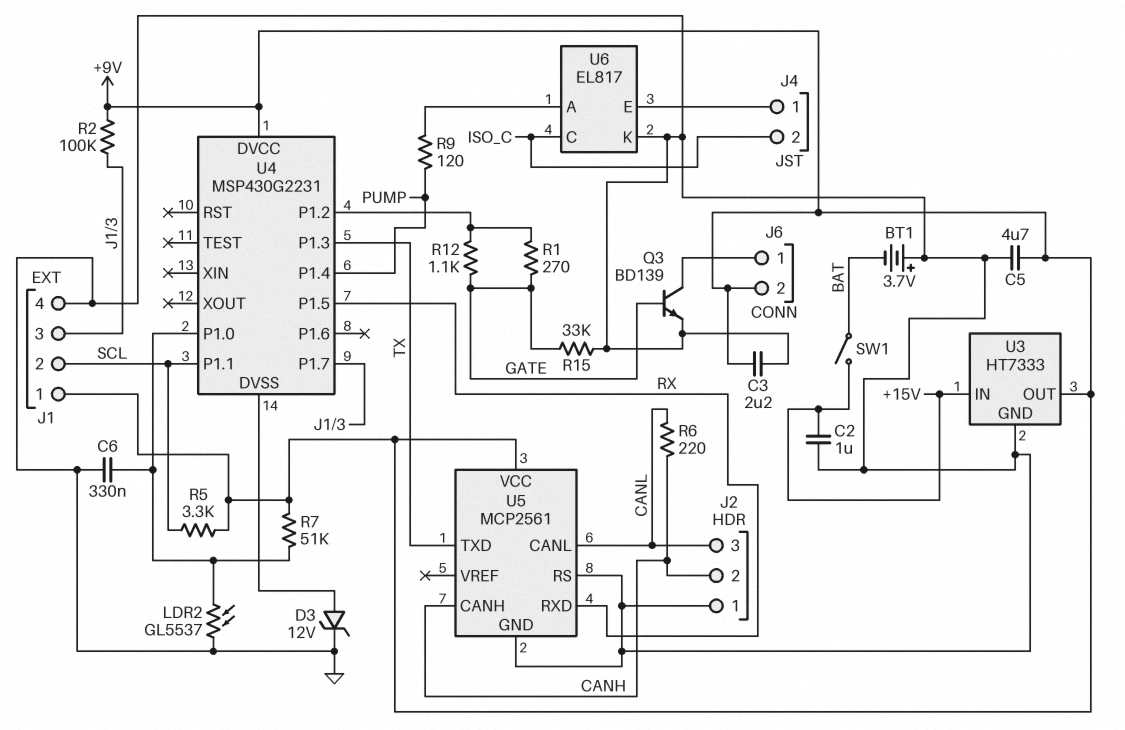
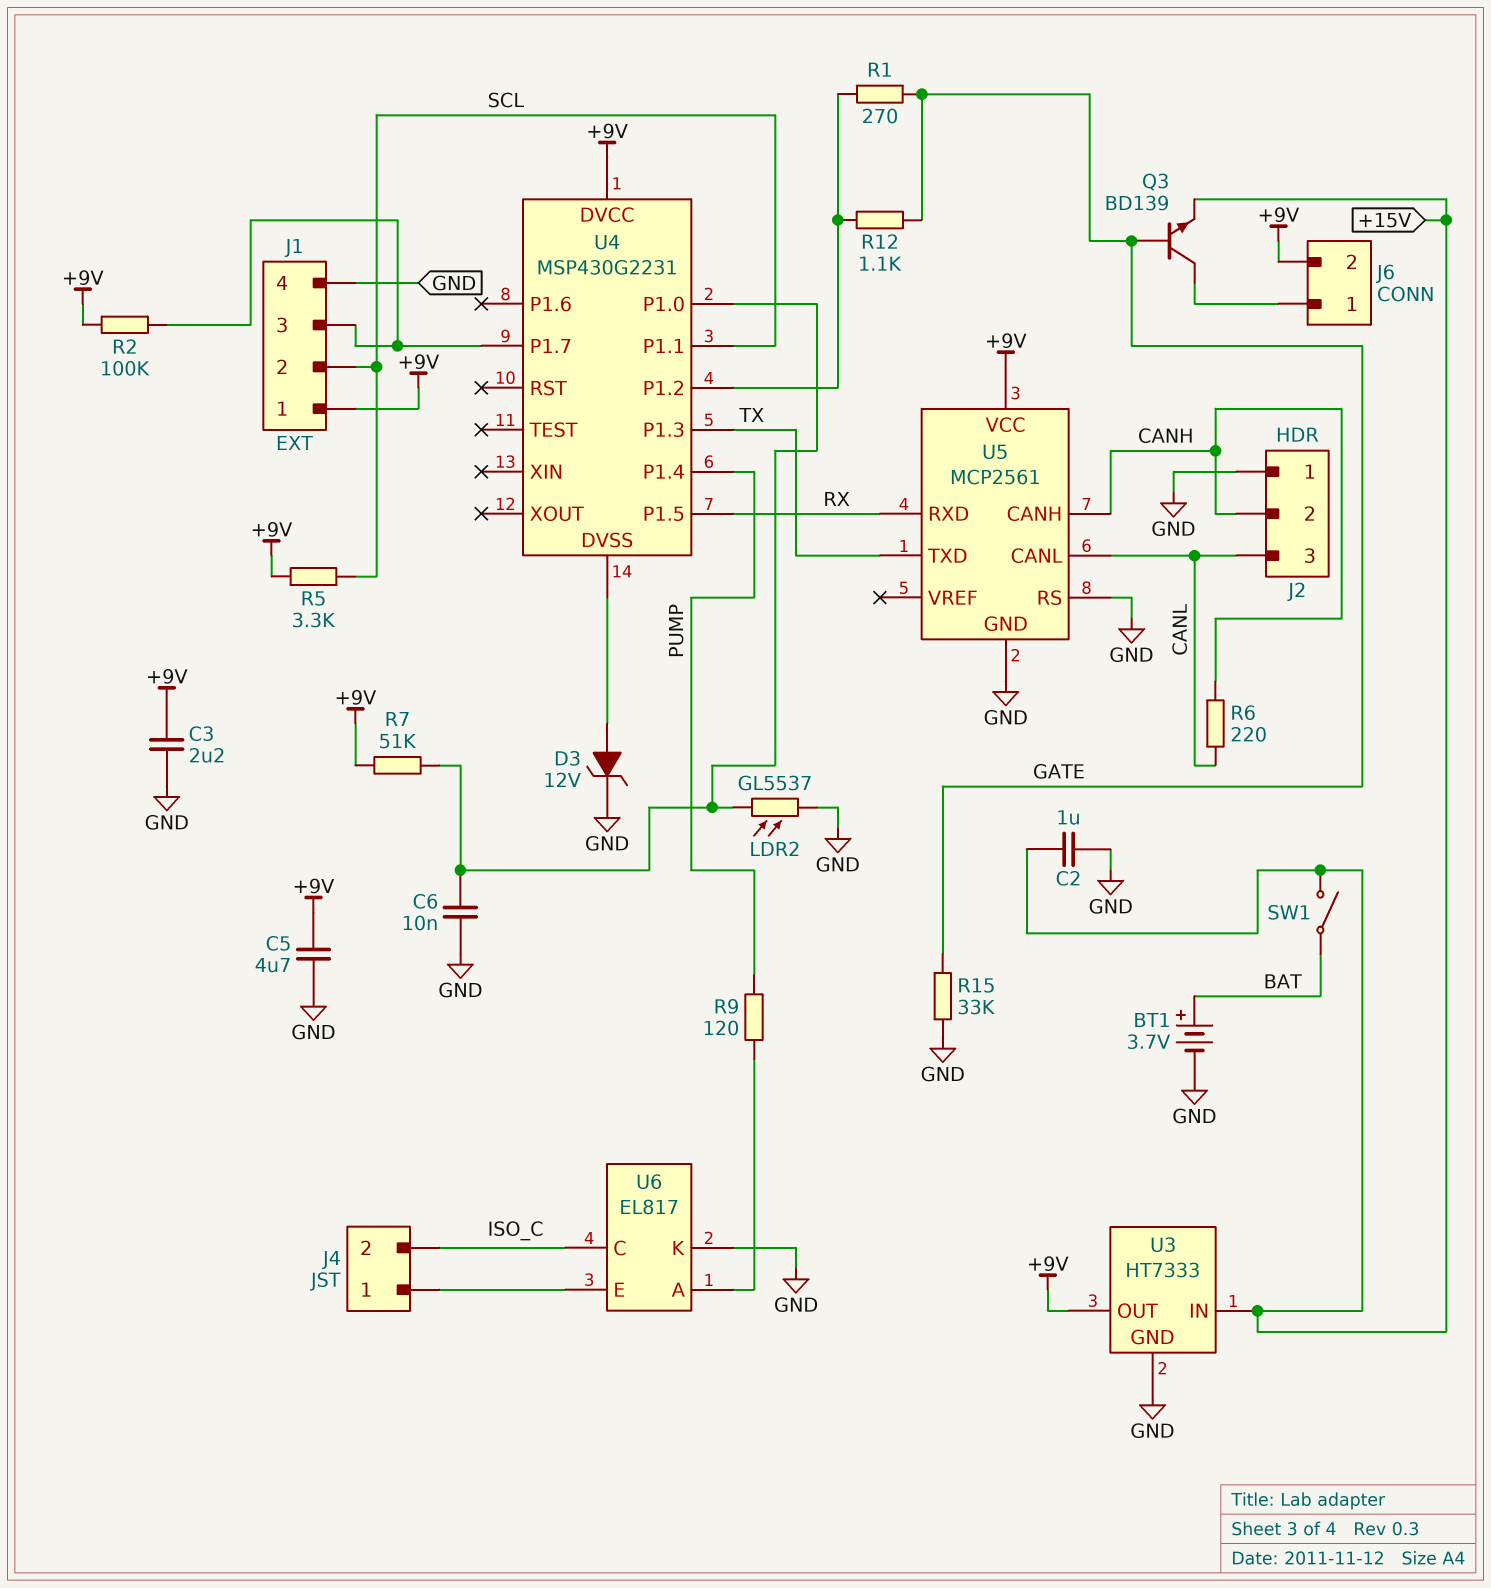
BT1: 3.7V (plus GND, minus BAT) -> 3.7V (plus BAT, minus GND)
C6: 330nF (GND, U4/P1.0) -> 10nF (GND, U4/P1.0)
Q3: NPN BD139 (B GATE, C J6/1, E GND) -> NPN BD139 (B GATE, C J6/1, E +15V)

